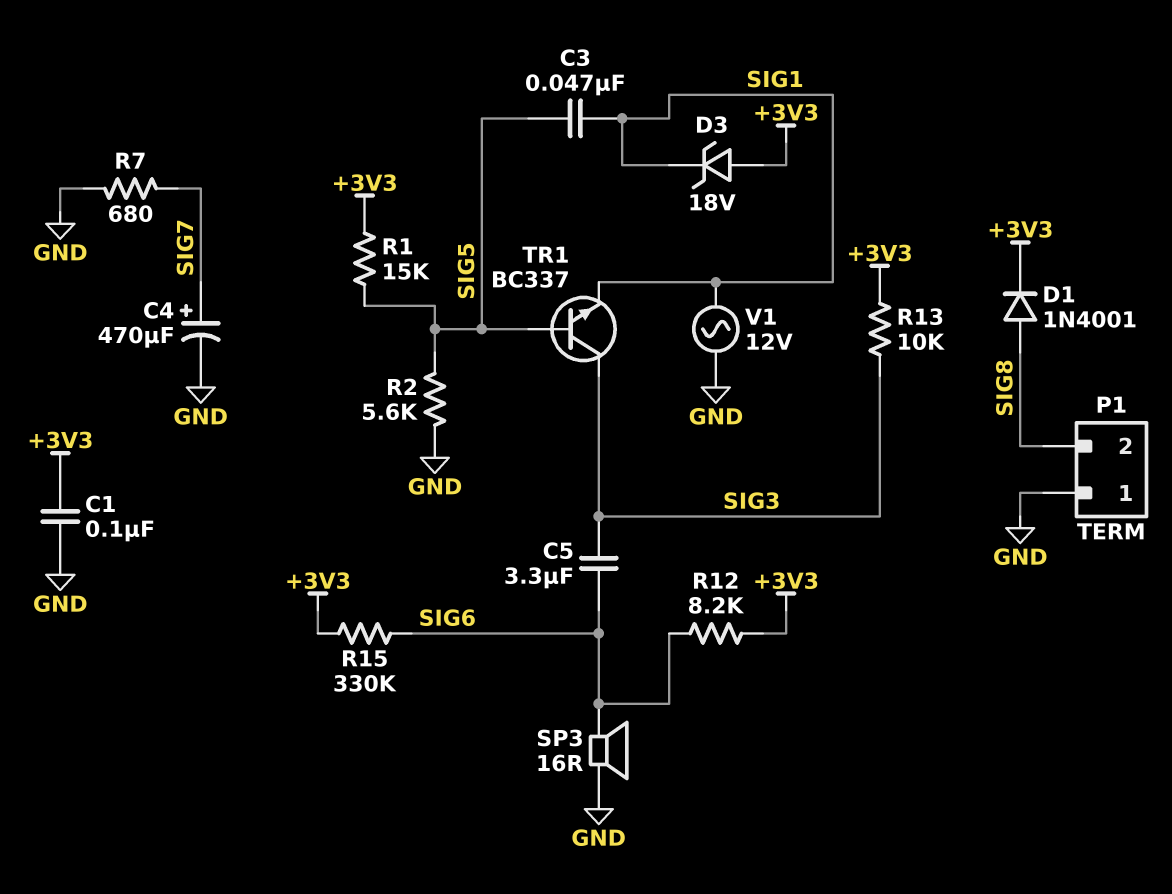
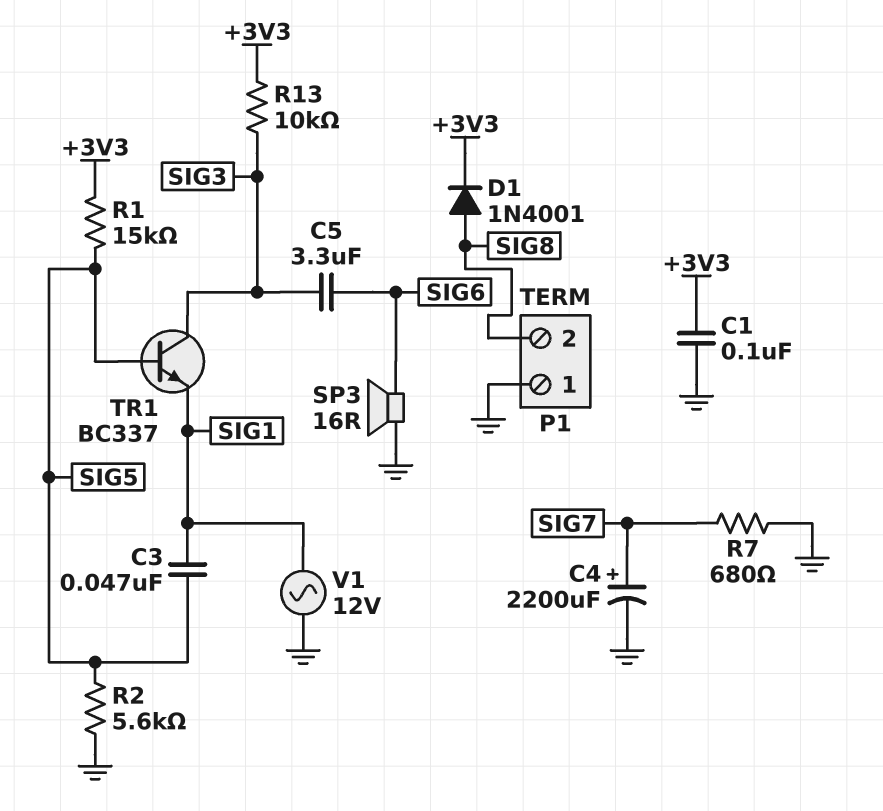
C4: 470uF (plus SIG7, minus GND) -> 2200uF (plus SIG7, minus GND)
D3: zener 18V (A +3V3, K SIG1) -> none
R12: 8.2k (+3V3, SIG6) -> none
R15: 330k (+3V3, SIG6) -> none

